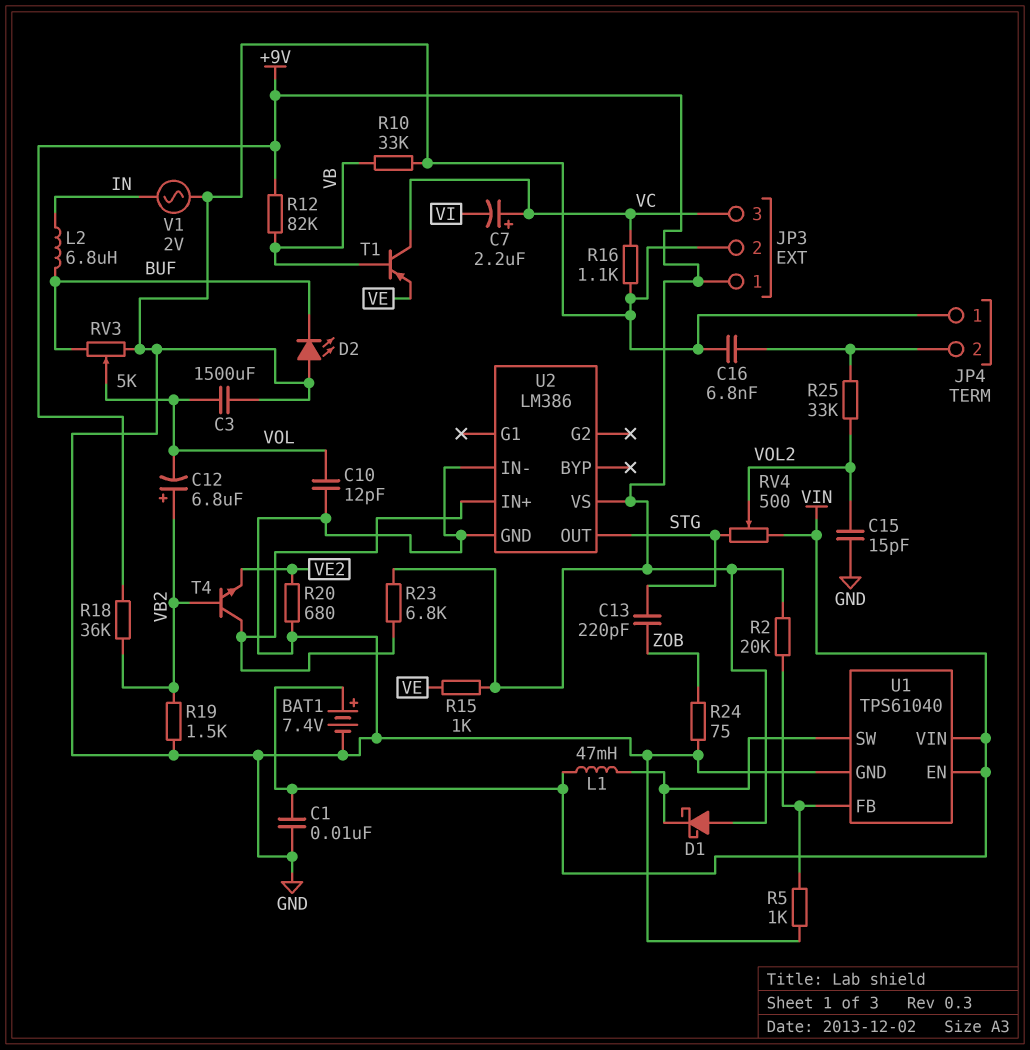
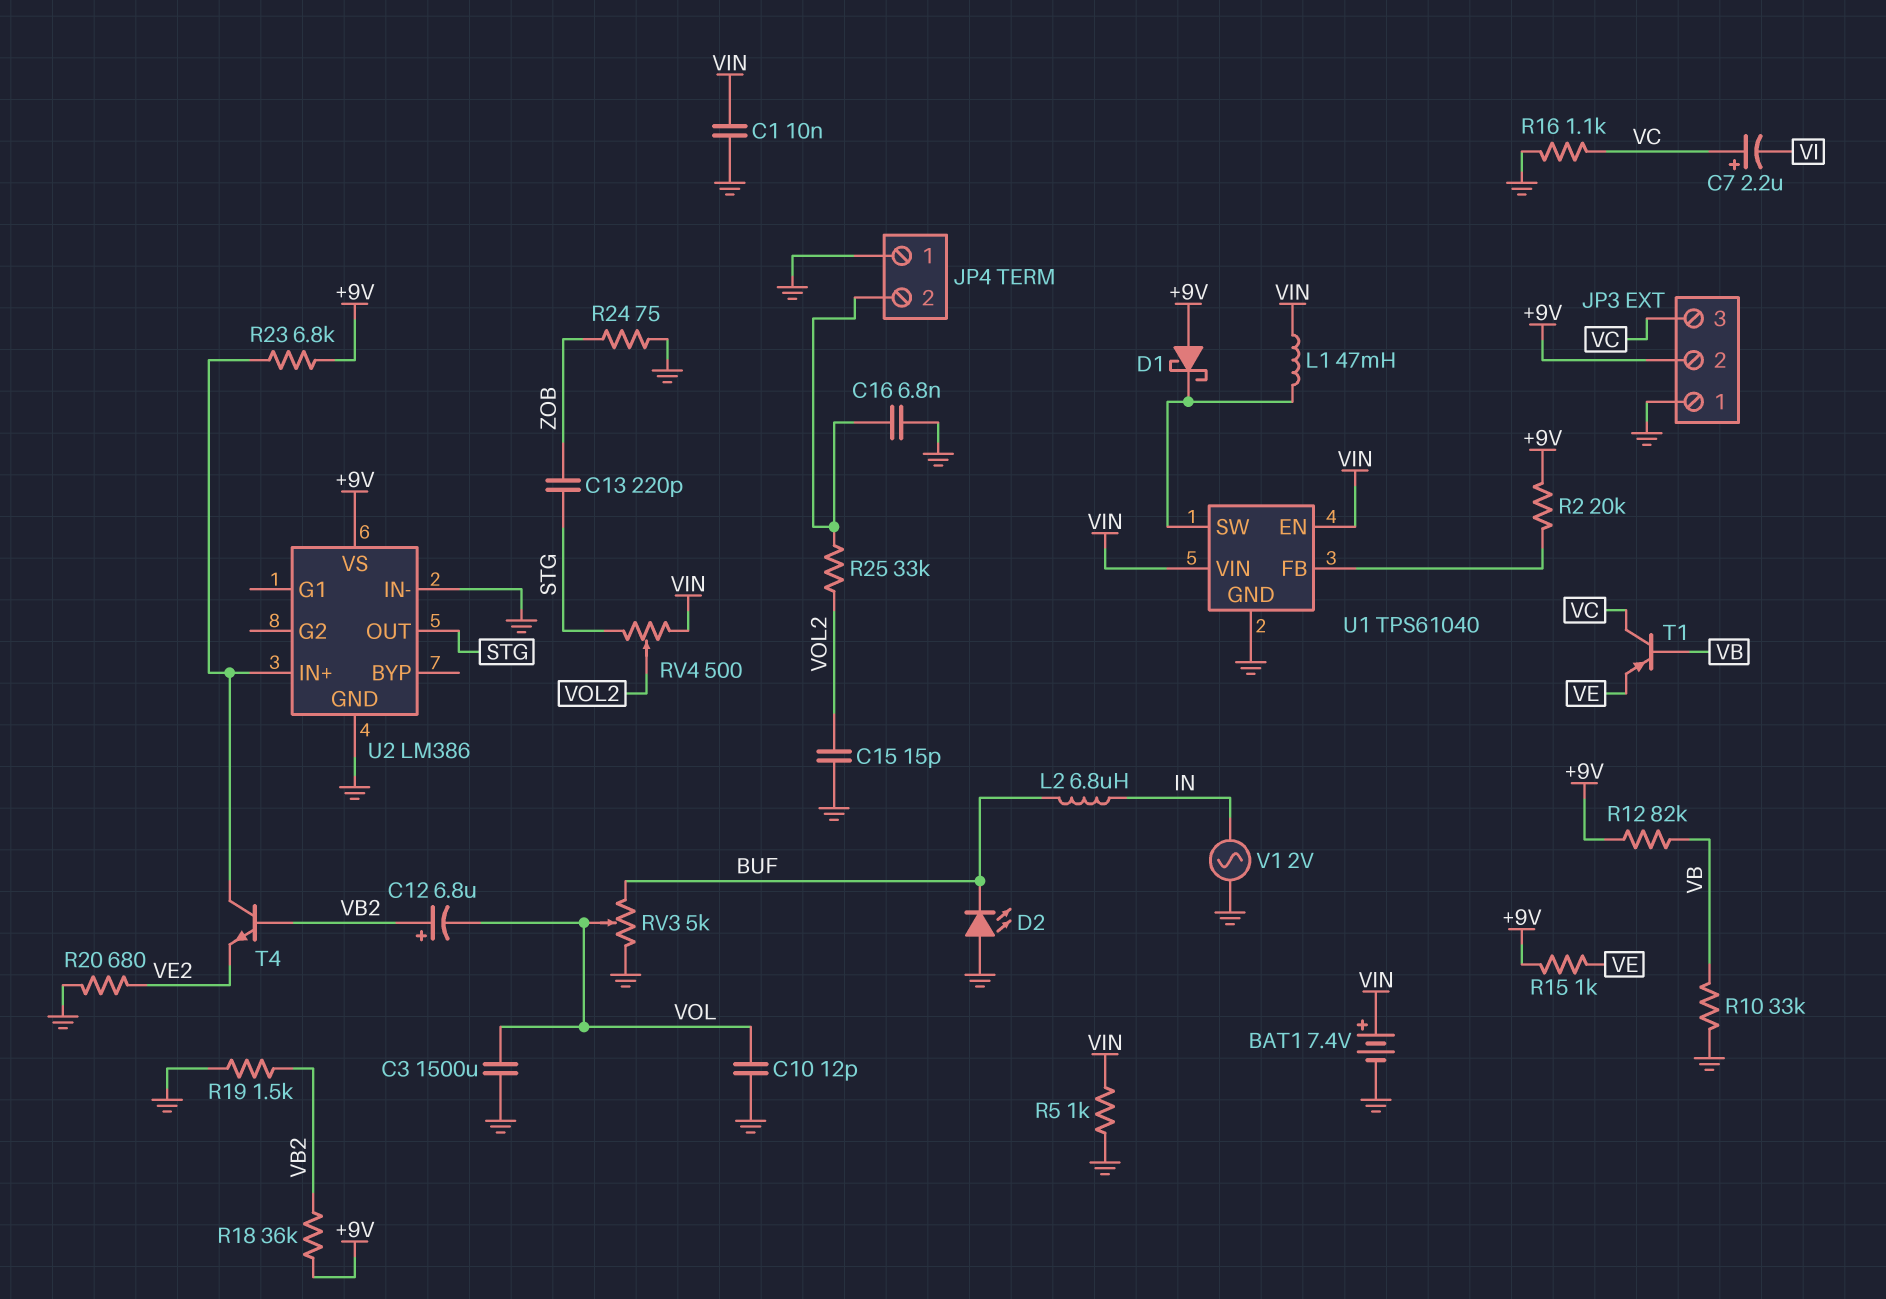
JP3 pin 1: +9V -> GND
JP3 pin 2: GND -> +9V
R5: 1k (GND, U1/FB) -> 1k (GND, VIN)

